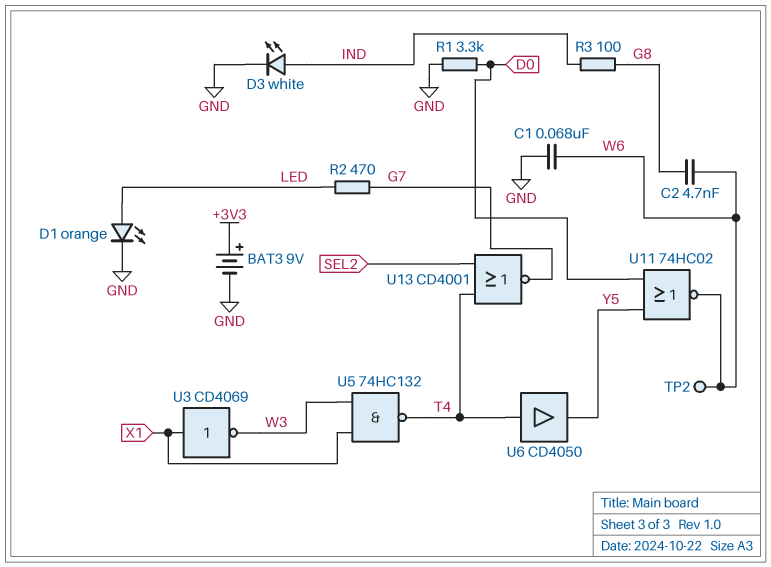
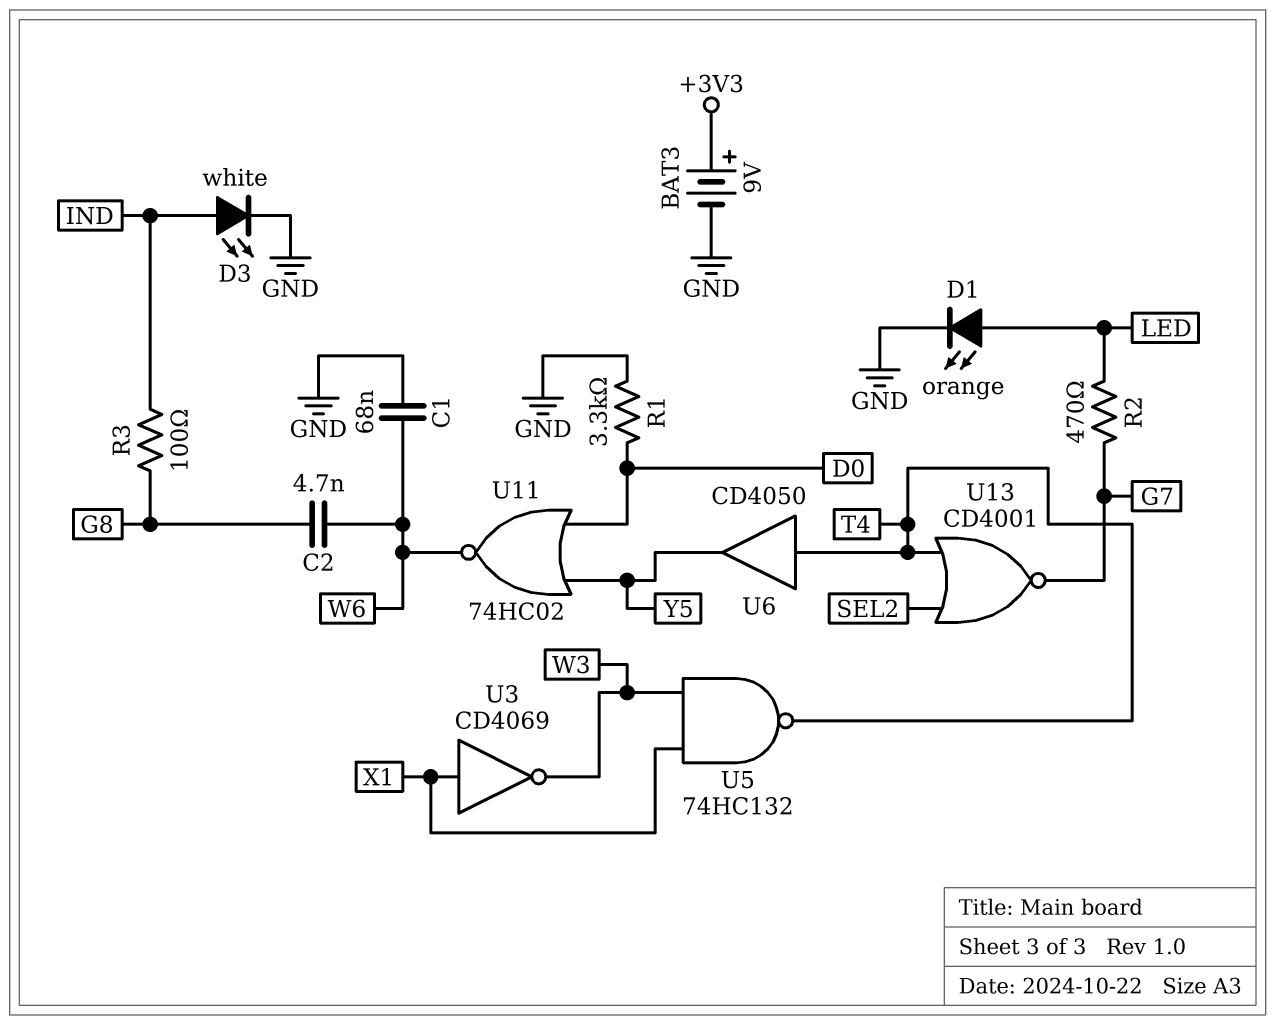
TP2: test point (W6) -> none

